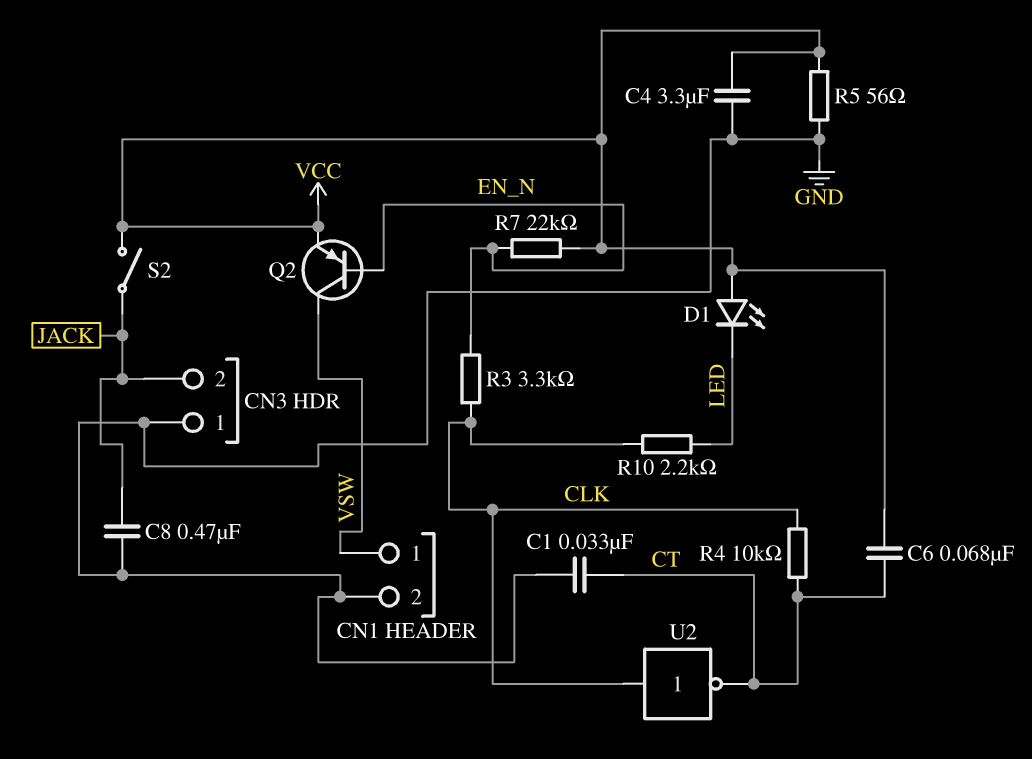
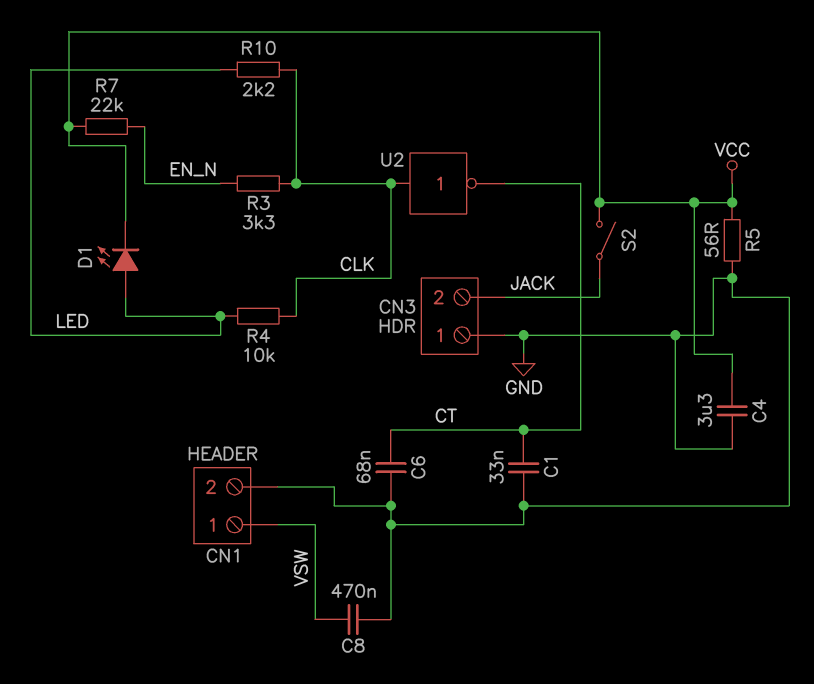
C6: 68nF (CT, VCC) -> 68nF (CT, GND)
C8: 470nF (GND, JACK) -> 470nF (GND, VSW)
D1: LED (A VCC, K LED) -> LED (A LED, K VCC)
Q2: PNP (B EN_N, C VSW, E VCC) -> none
R4: 10k (CLK, CT) -> 10k (CLK, LED)

